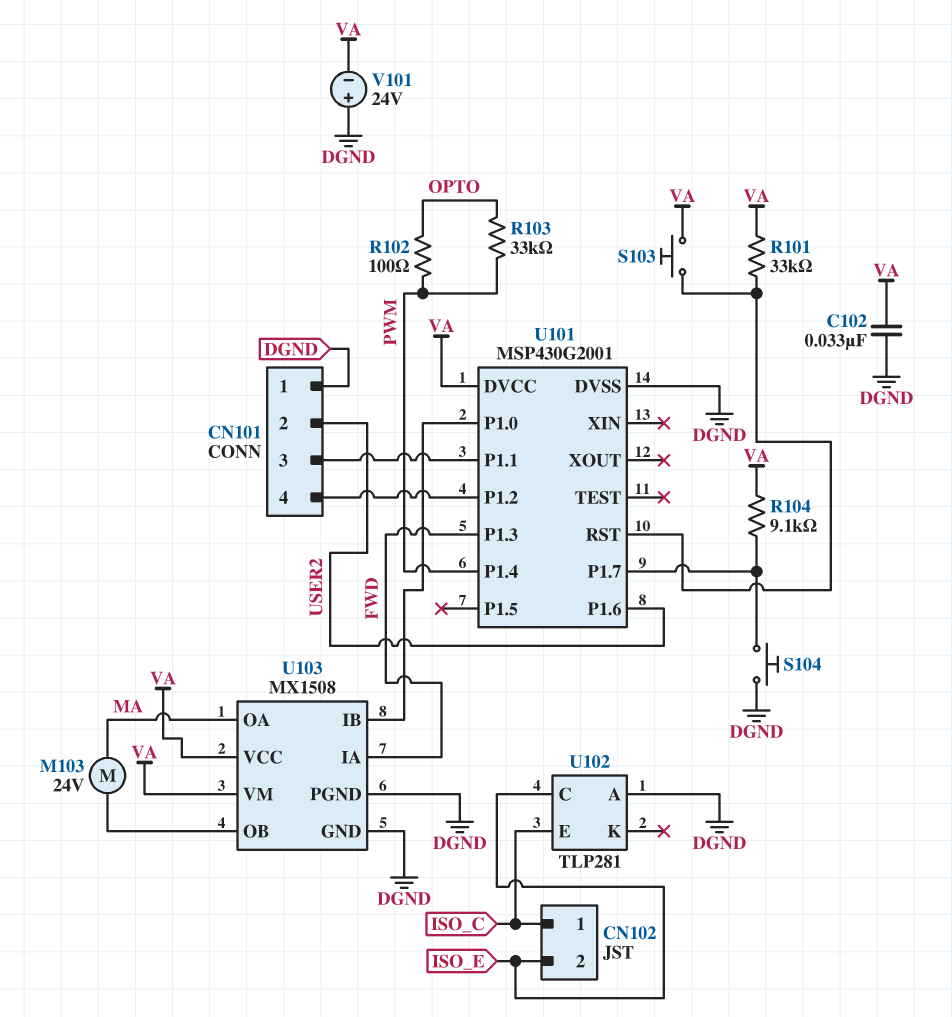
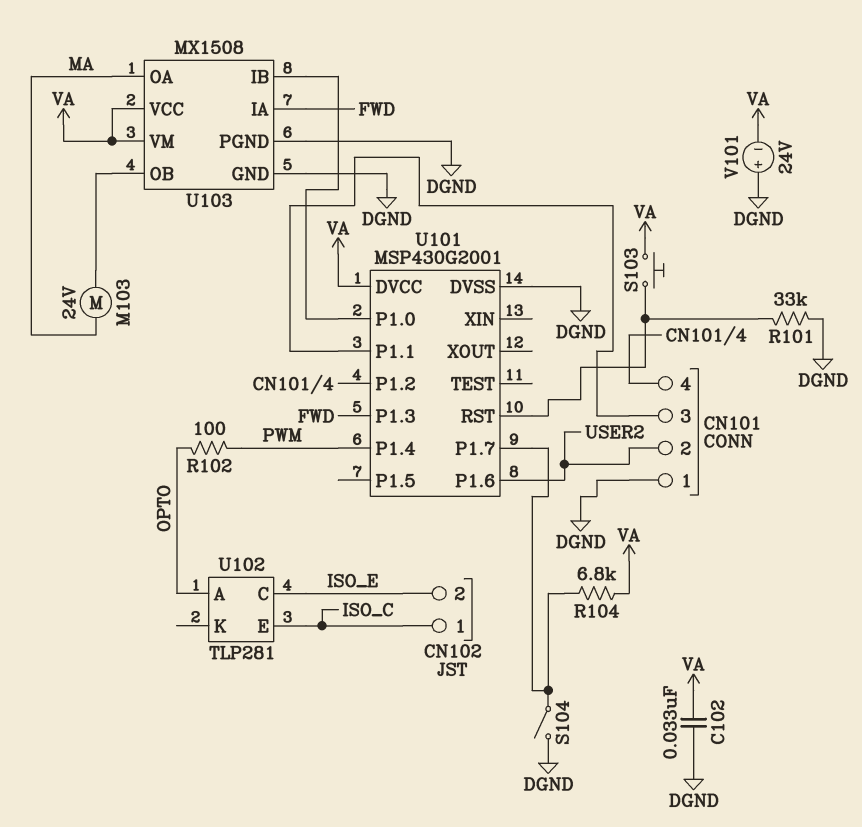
R101: 33k (U101/RST, VA) -> 33k (DGND, U101/RST)
R103: 33k (OPTO, PWM) -> none
R104: 9.1k (U101/P1.7, VA) -> 6.8k (U101/P1.7, VA)
S104: button (DGND, U101/P1.7) -> switch (DGND, U101/P1.7)
U102 pin A: DGND -> OPTO

